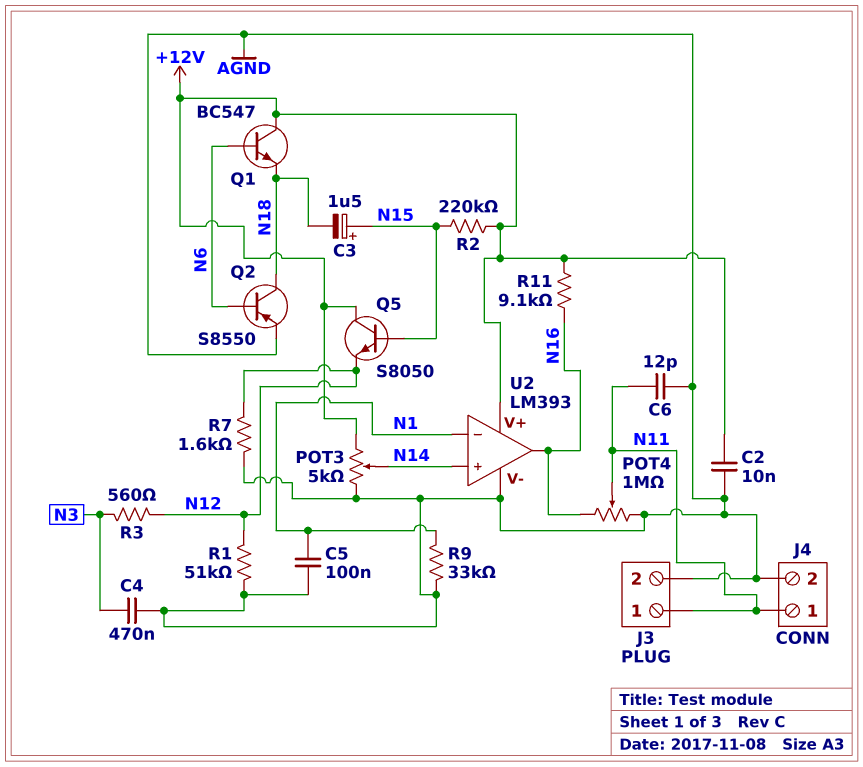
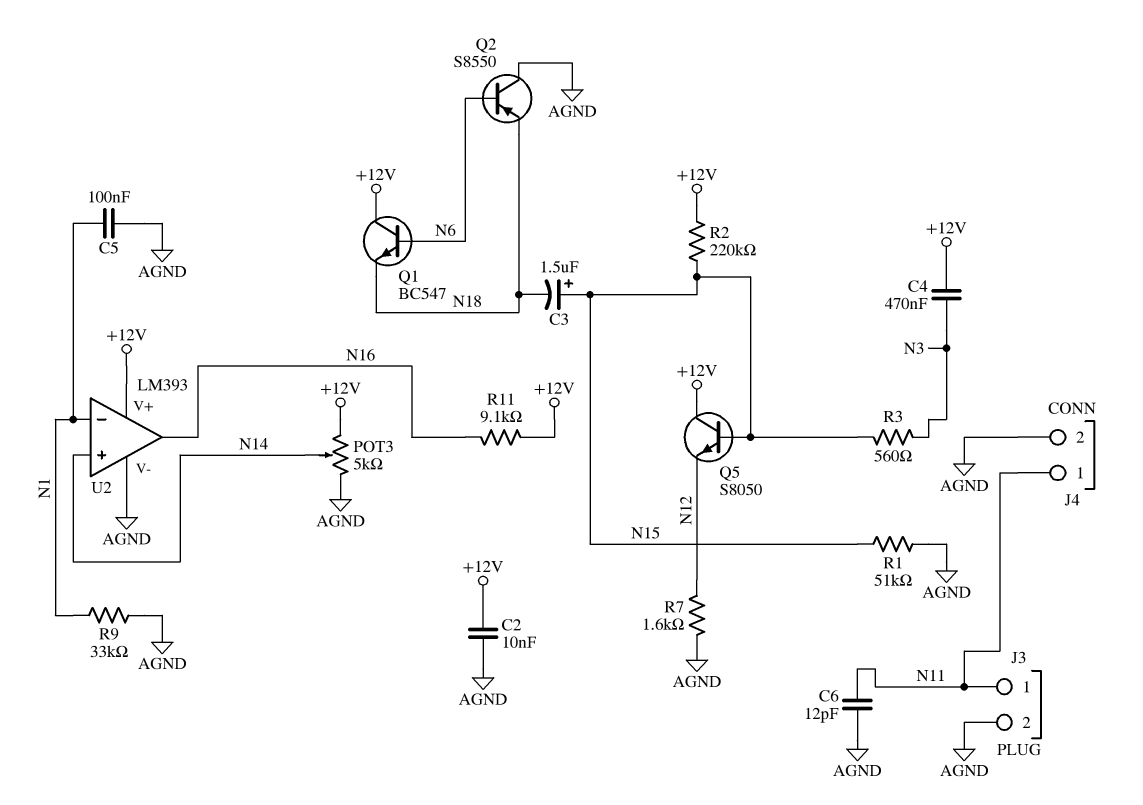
C4: 470nF (AGND, N3) -> 470nF (+12V, N3)
POT4: 1M (AGND, N16, wiper N11) -> none
Q2: PNP S8550 (B N6, C N18, E AGND) -> PNP S8550 (B N6, C AGND, E N18)
R1: 51k (AGND, N12) -> 51k (AGND, N15)
R3: 560 (N3, N12) -> 560 (N3, N15)

